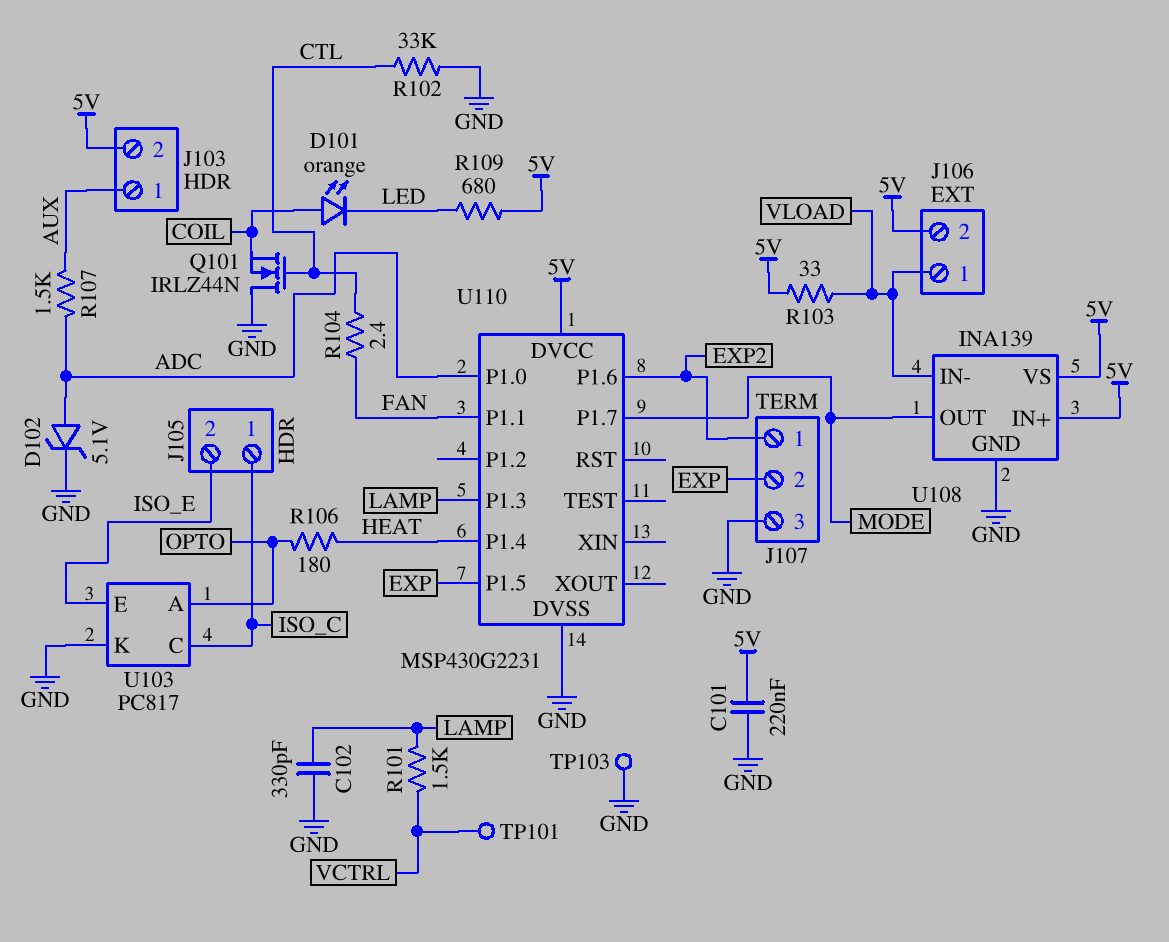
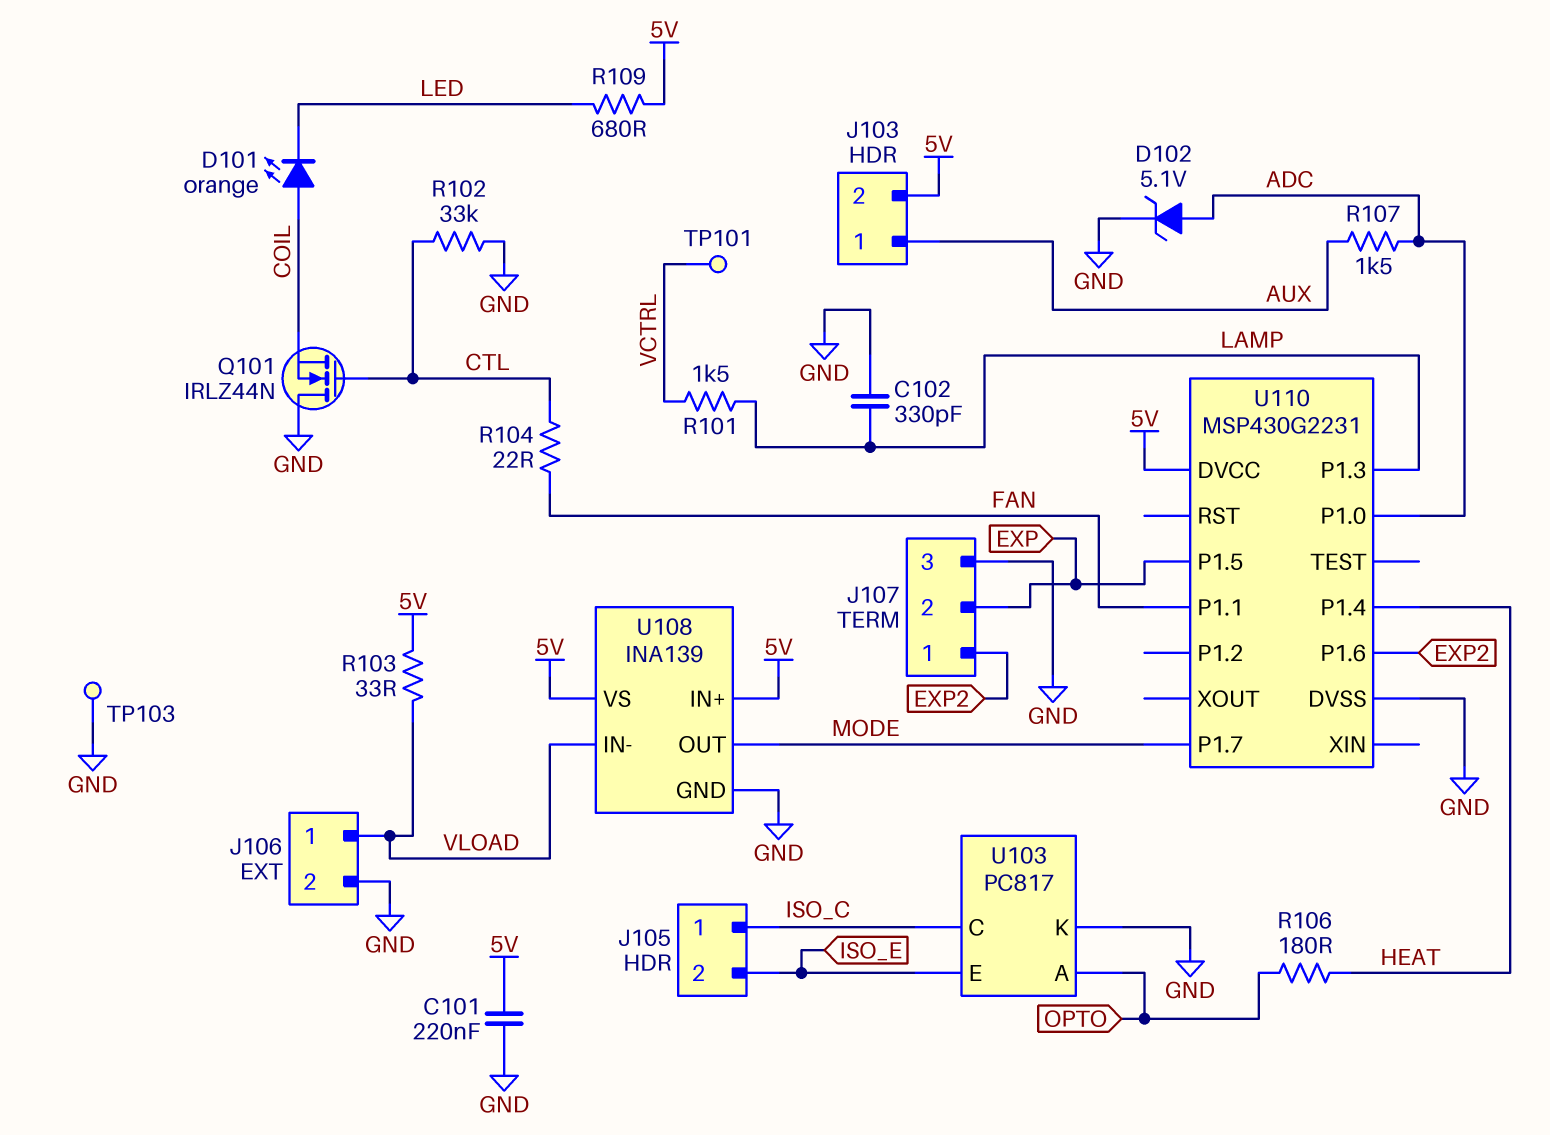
J106 pin 2: 5V -> GND
R104: 2.4 (CTL, FAN) -> 22 (CTL, FAN)

